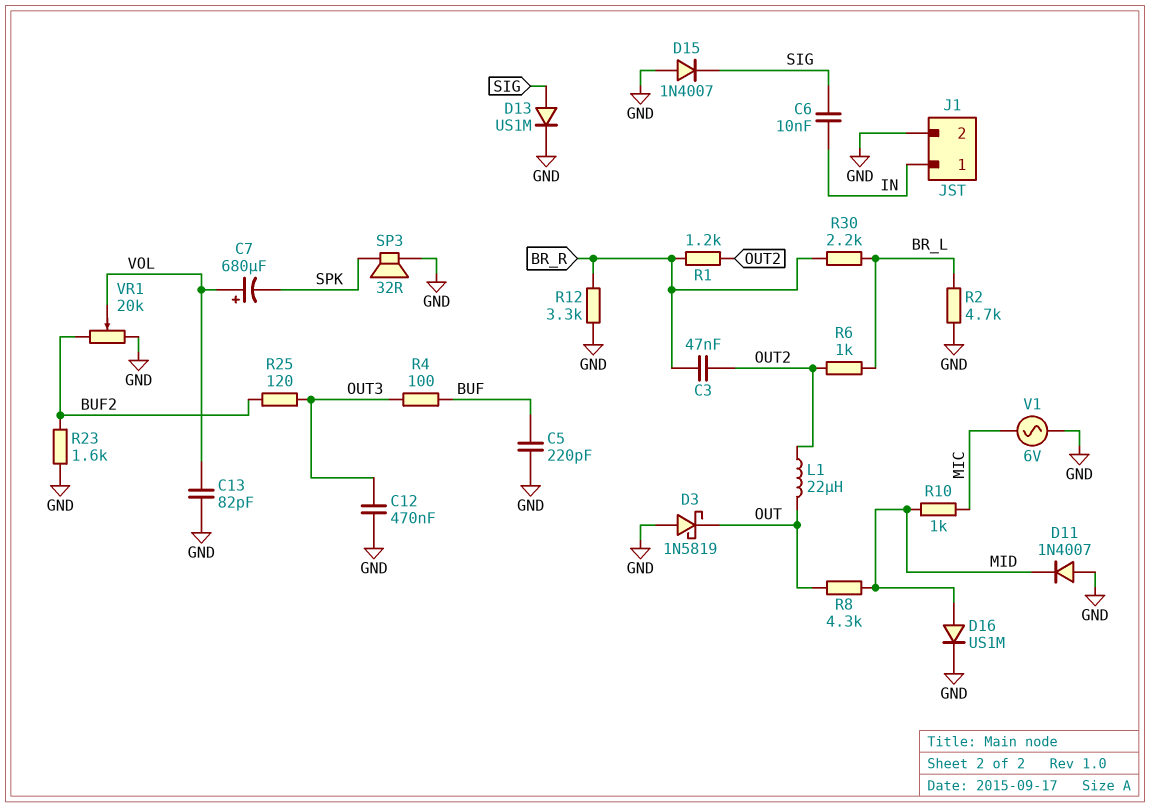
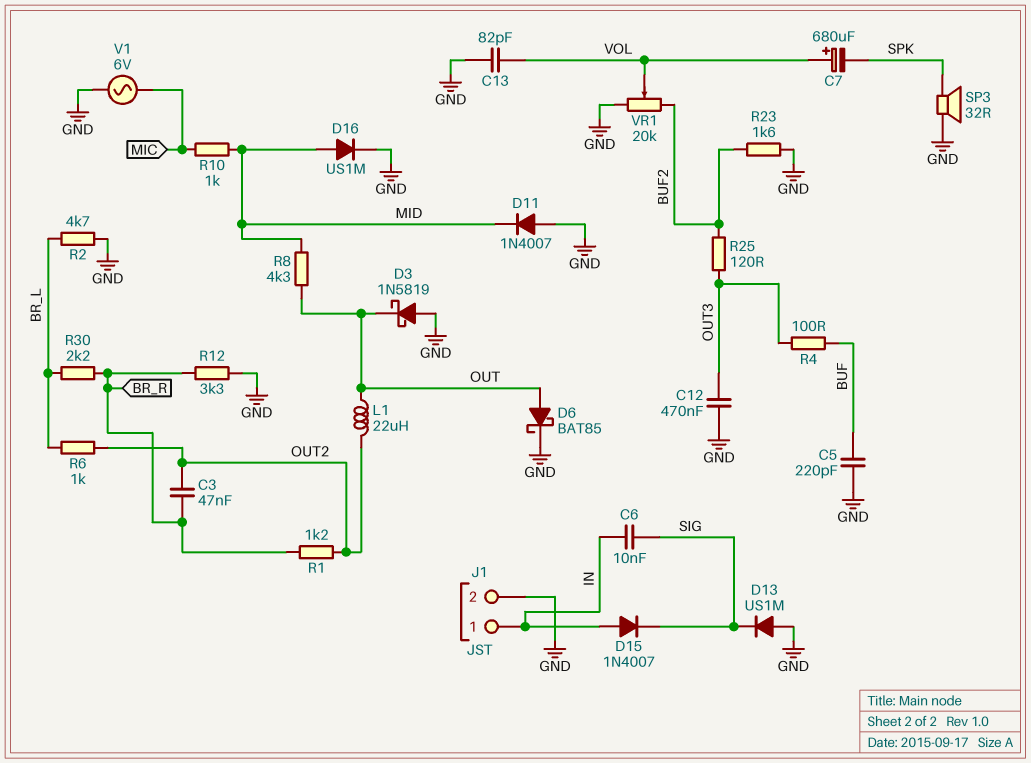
D6: none -> schottky BAT85 (A OUT, K GND)
D13: diode US1M (A SIG, K GND) -> diode US1M (A GND, K SIG)
D15: diode 1N4007 (A GND, K SIG) -> diode 1N4007 (A IN, K SIG)

